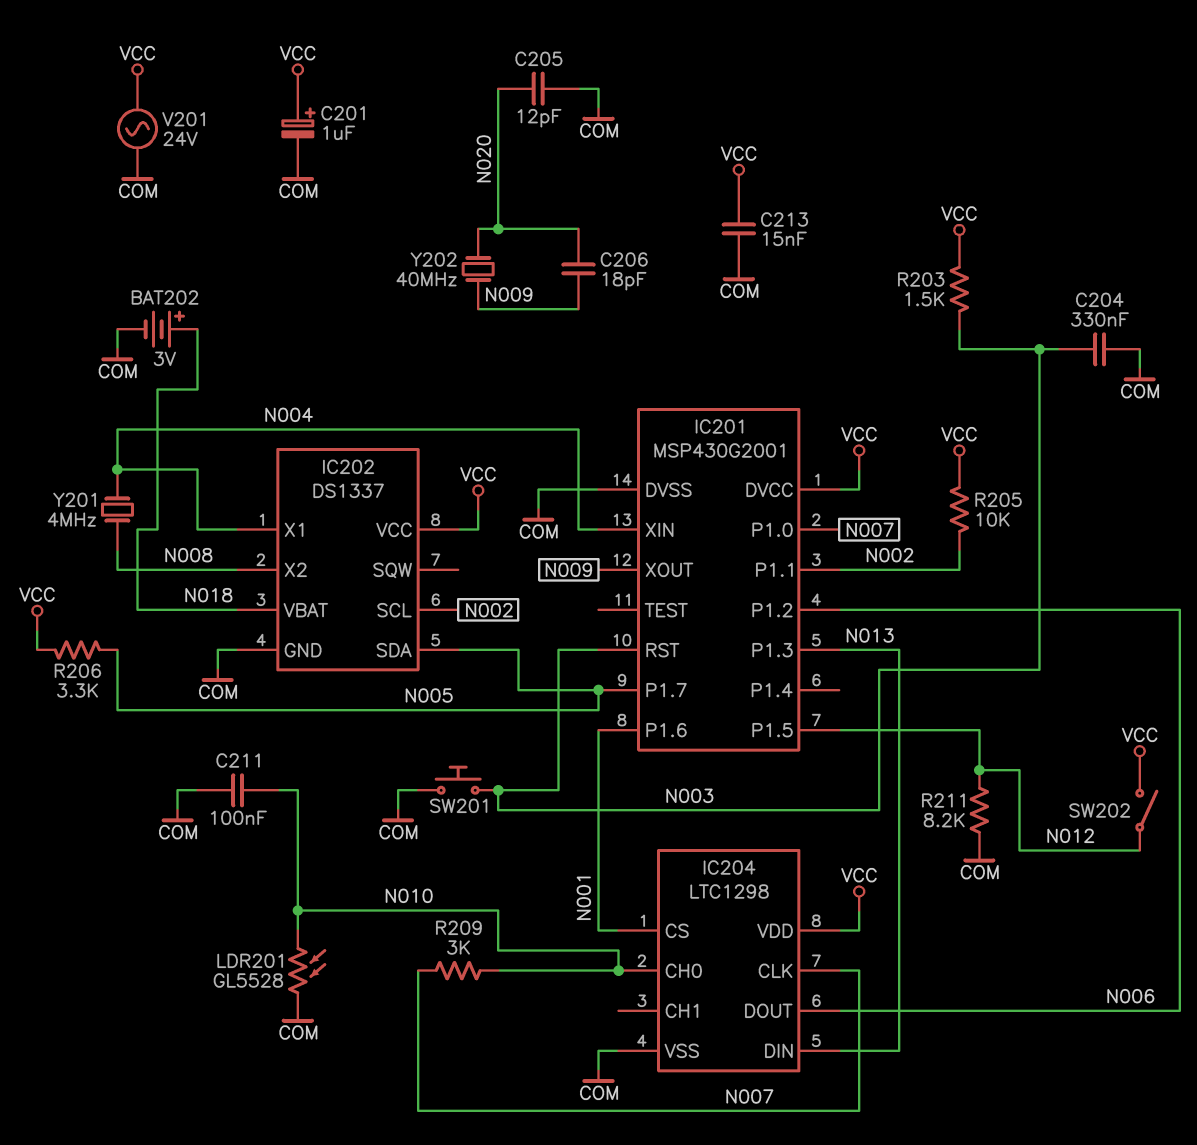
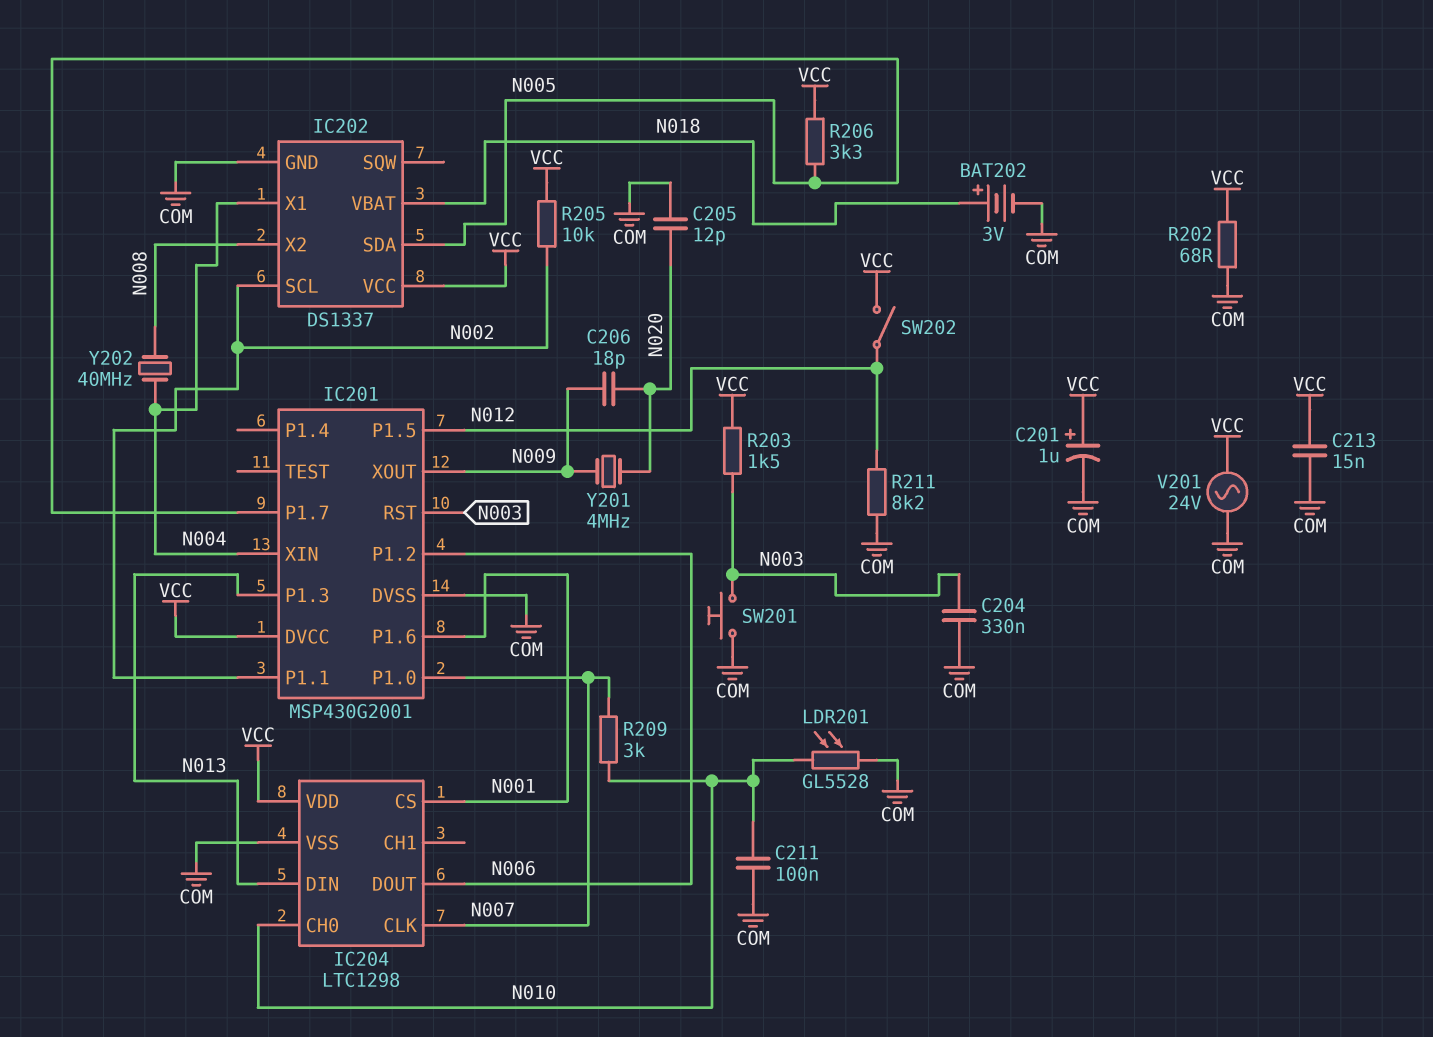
R202: none -> 68 (COM, VCC)
Y201: 4MHz (N004, N008) -> 4MHz (N009, N020)
Y202: 40MHz (N009, N020) -> 40MHz (N004, N008)

